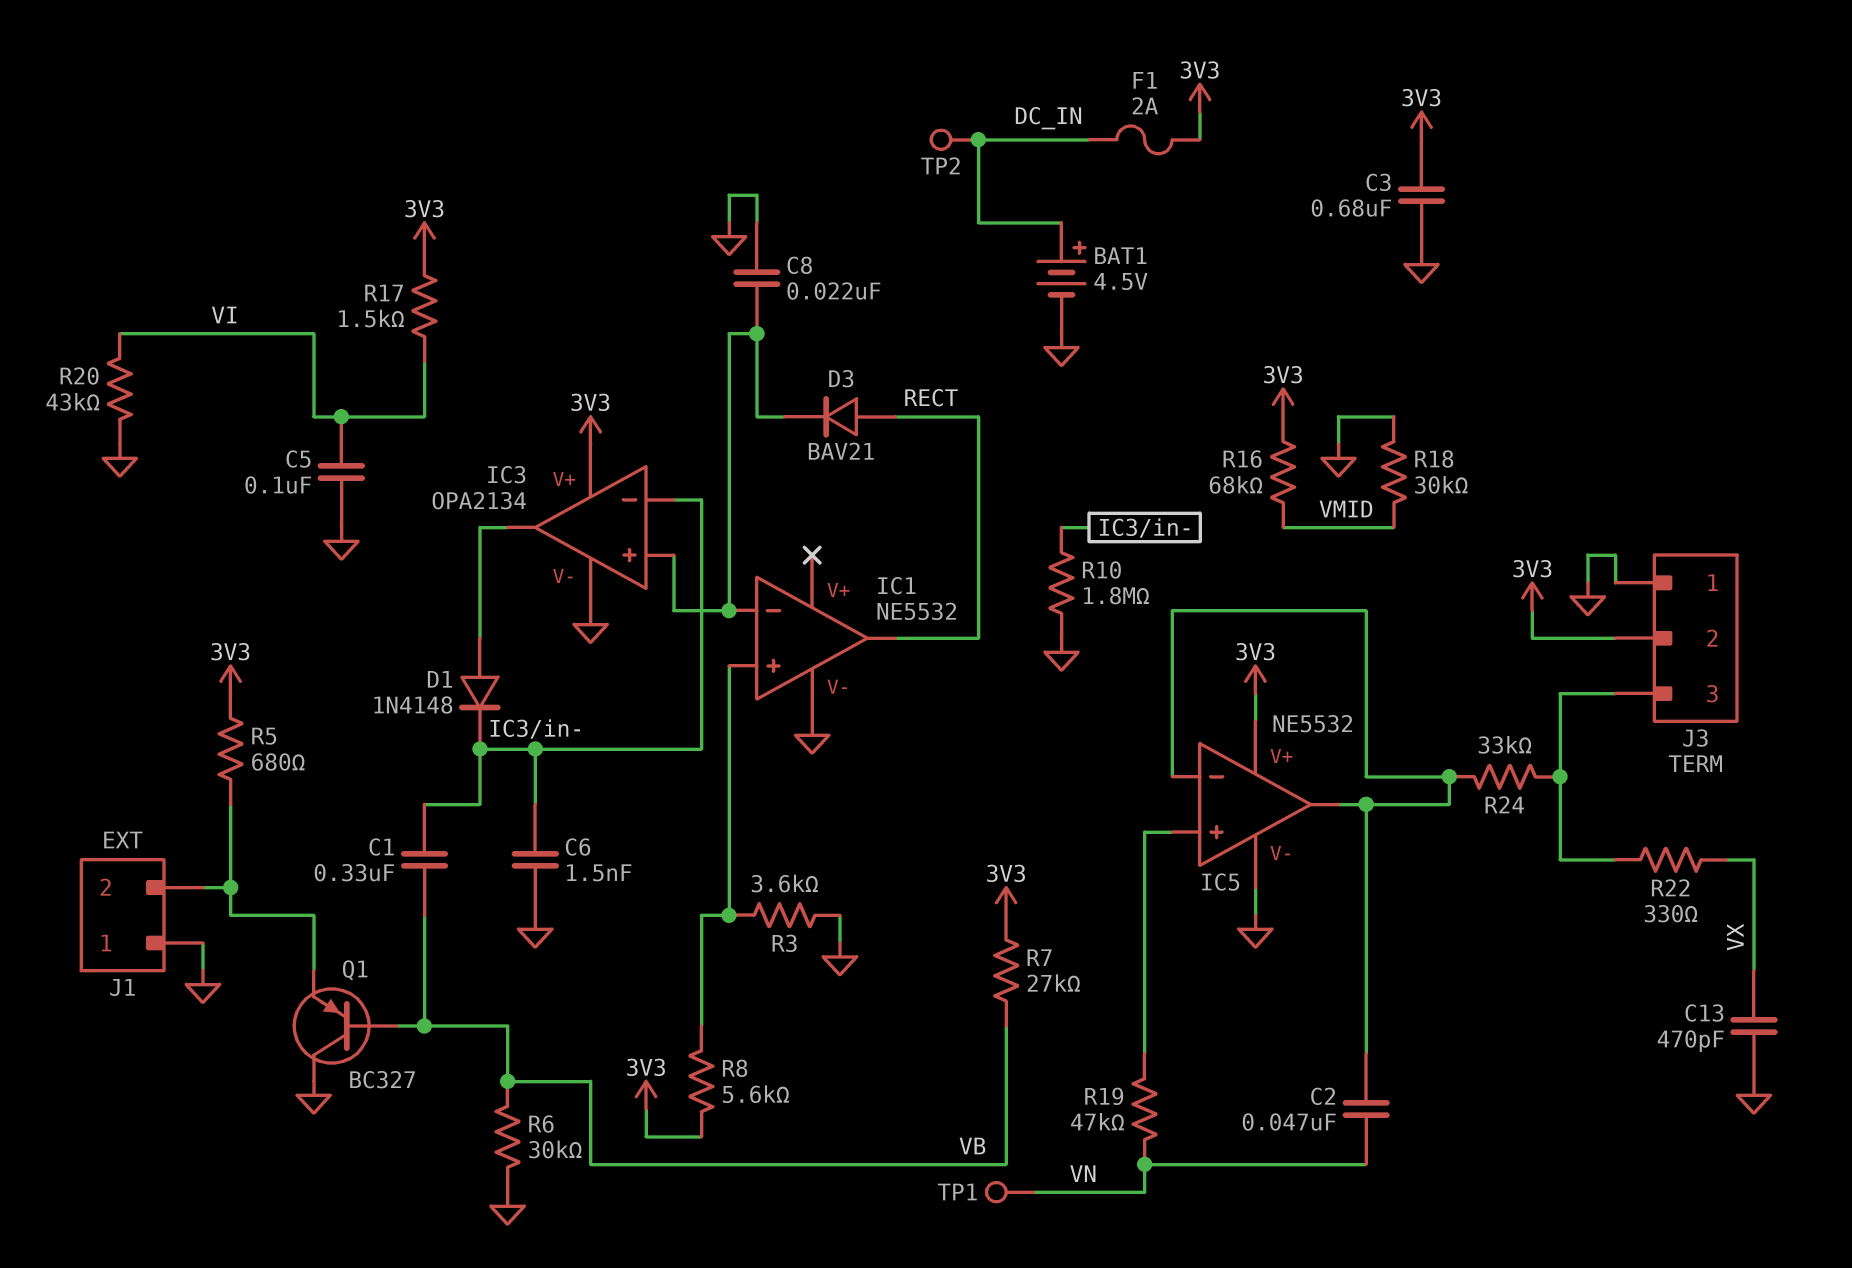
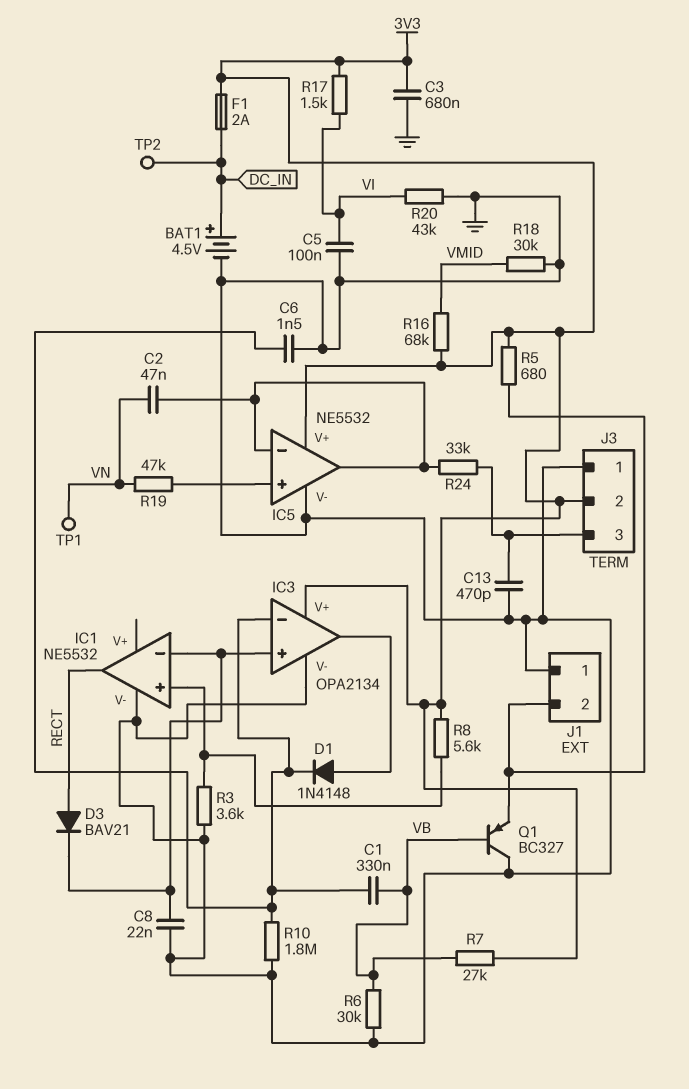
C13: 470pF (GND, VX) -> 470pF (GND, J3/3)
R22: 330 (J3/3, VX) -> none

